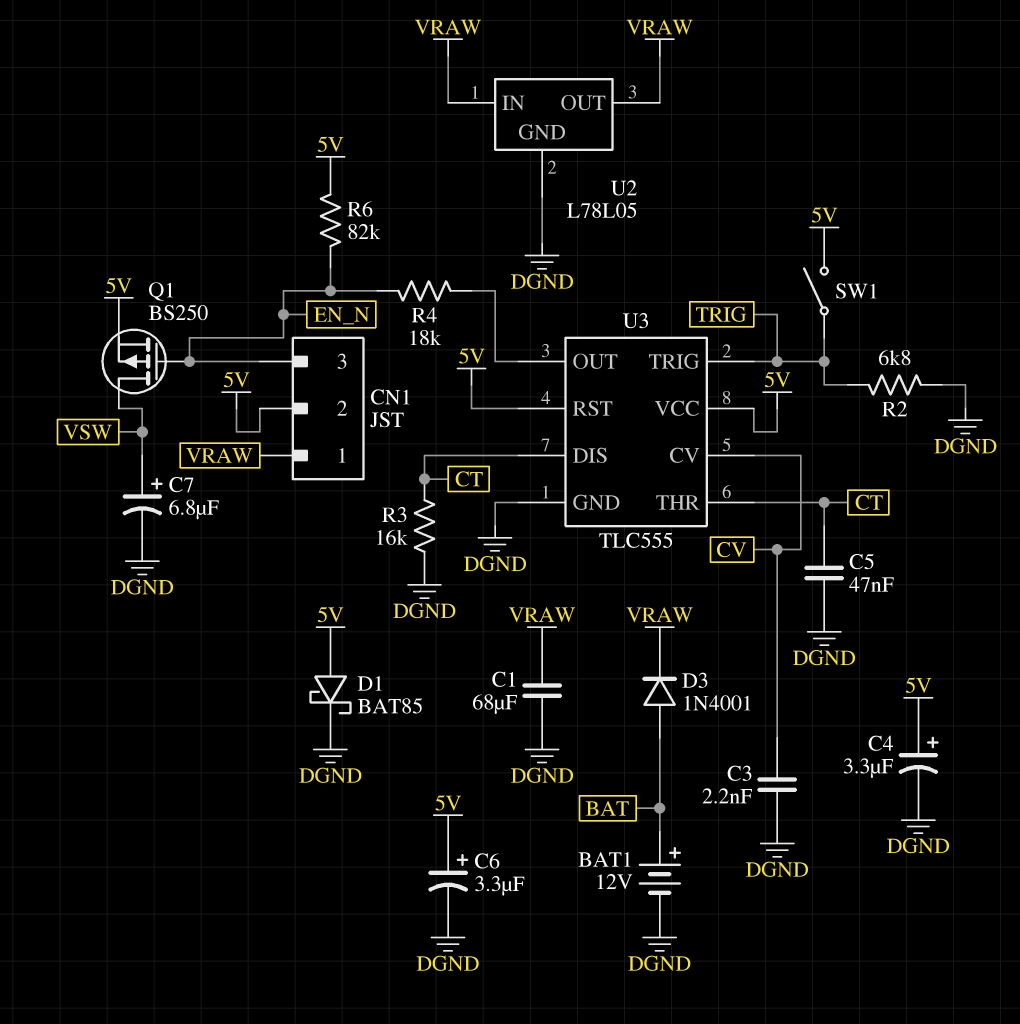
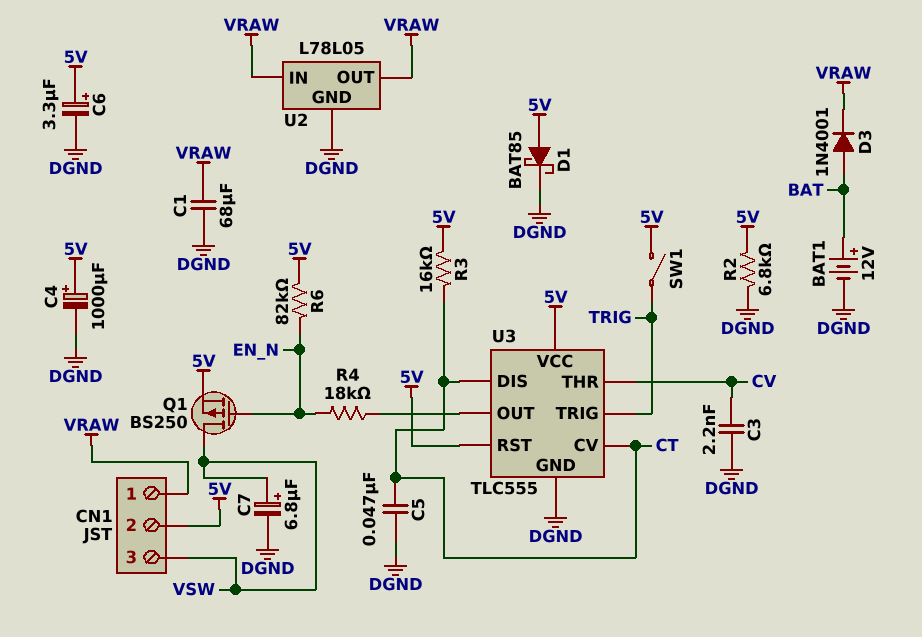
C4: 3.3uF (plus 5V, minus DGND) -> 1000uF (plus 5V, minus DGND)
CN1 pin 3: EN_N -> VSW
R2: 6.8k (DGND, TRIG) -> 6.8k (5V, DGND)
R3: 16k (CT, DGND) -> 16k (5V, CT)
U3 pin CV: CV -> CT
U3 pin THR: CT -> CV

